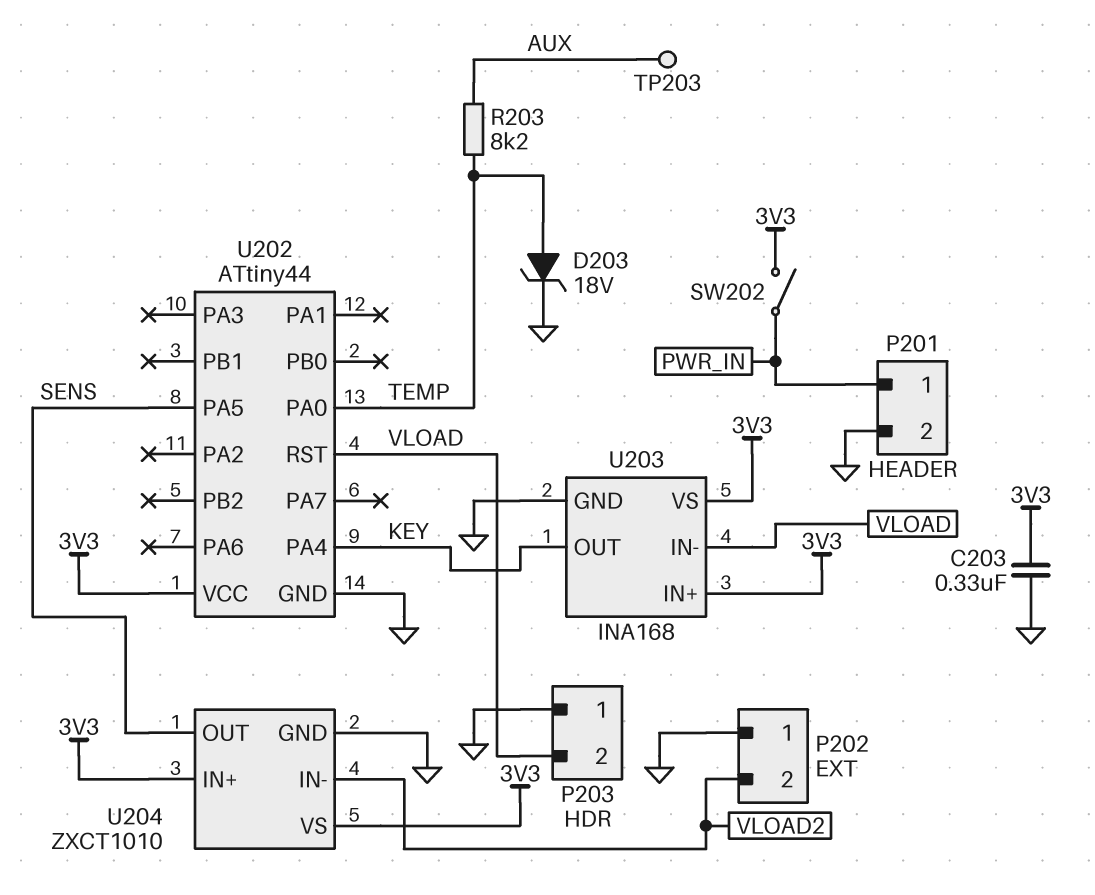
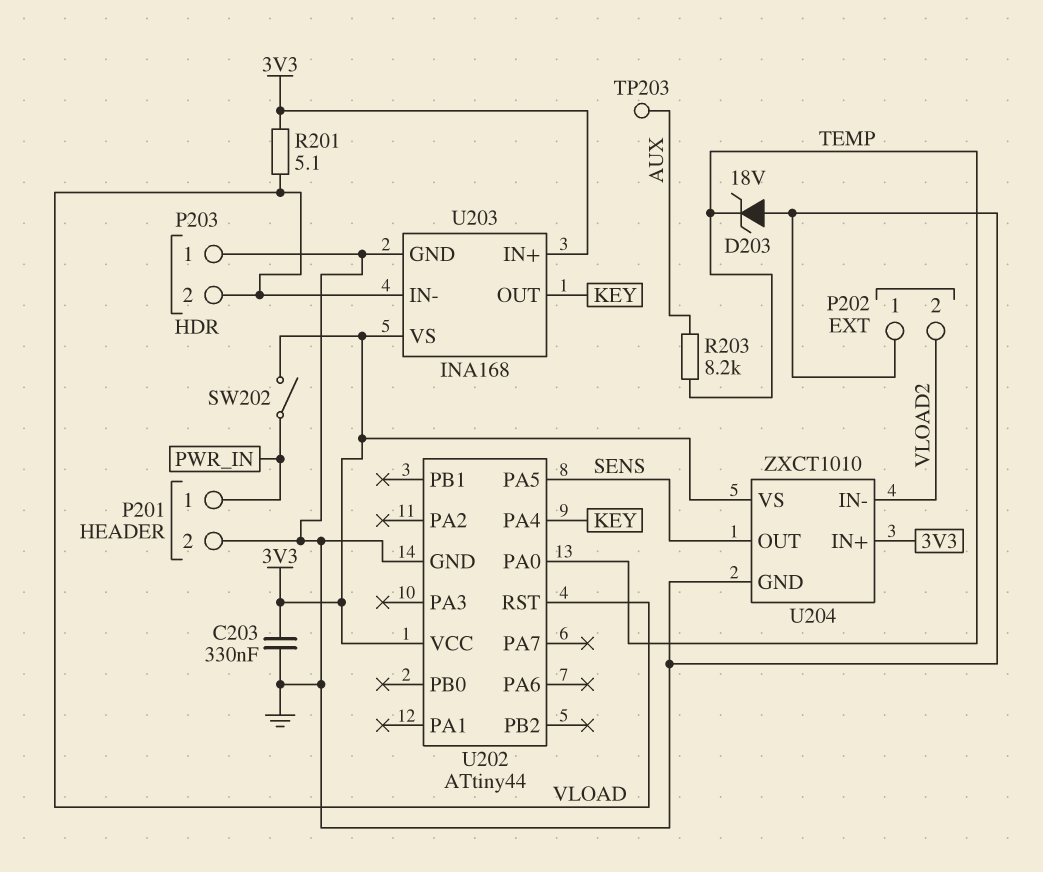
D203: zener 18V (A TEMP, K GND) -> zener 18V (A GND, K TEMP)
R201: none -> 5.1 (3V3, VLOAD)

